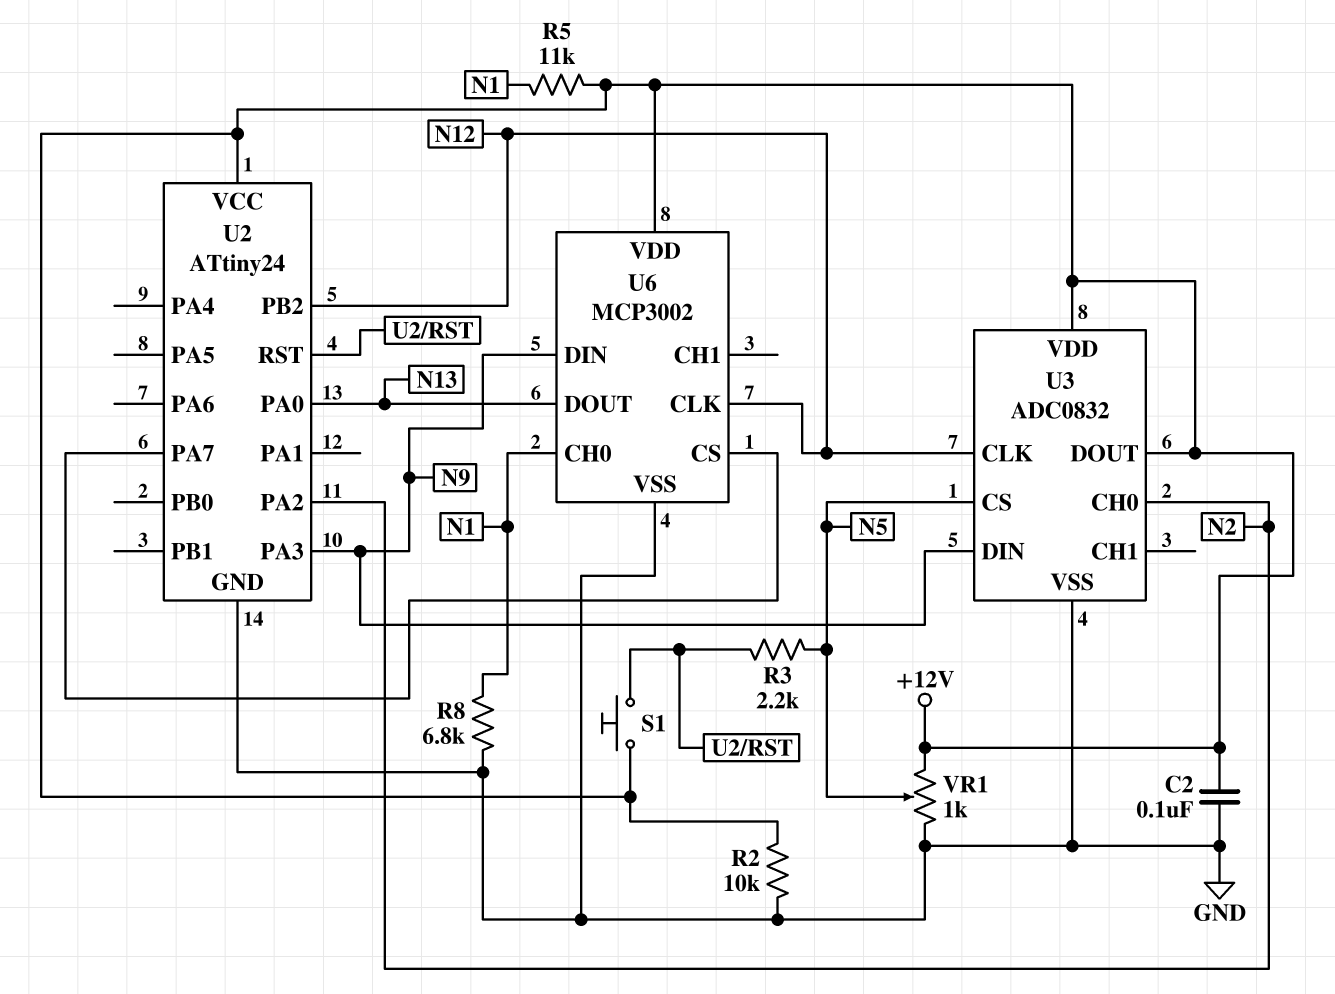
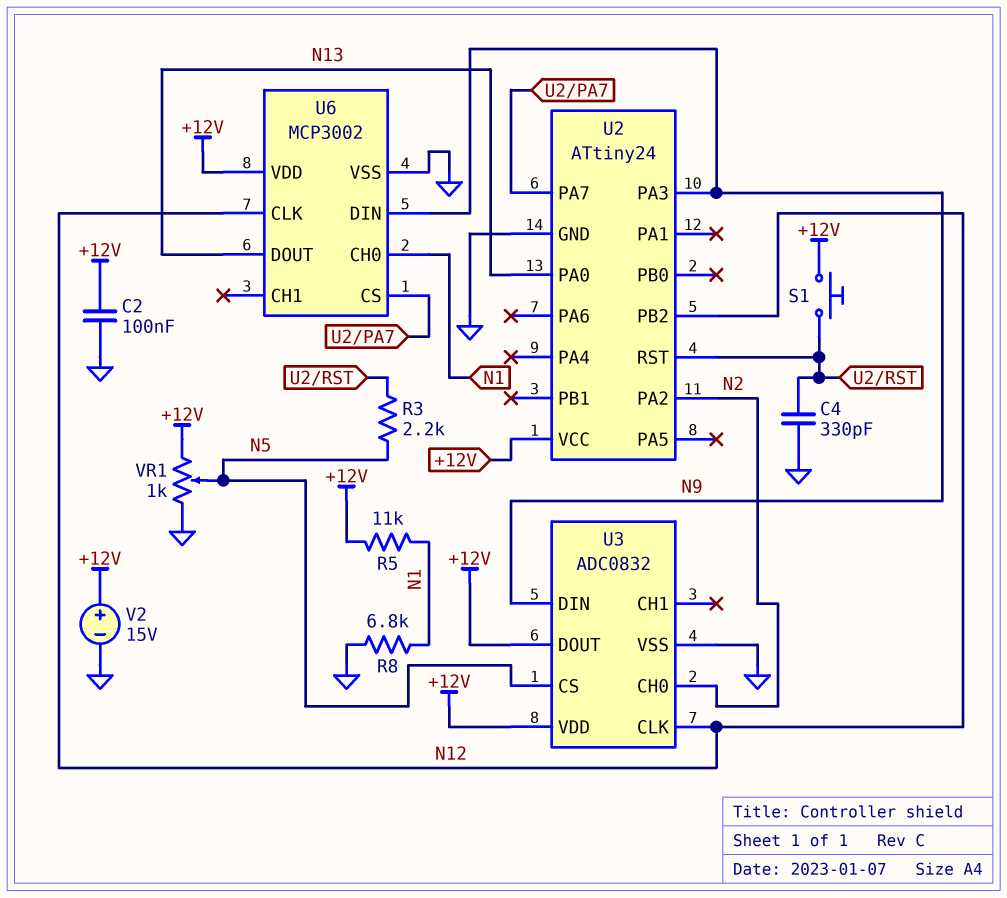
C4: none -> 330pF (GND, U2/RST)
R2: 10k (+12V, GND) -> none
V2: none -> 15V (plus +12V, minus GND)

